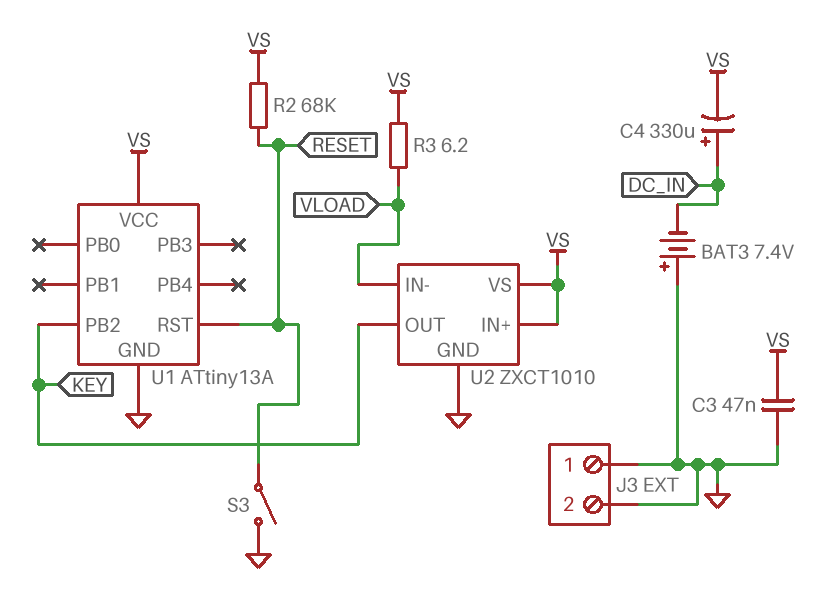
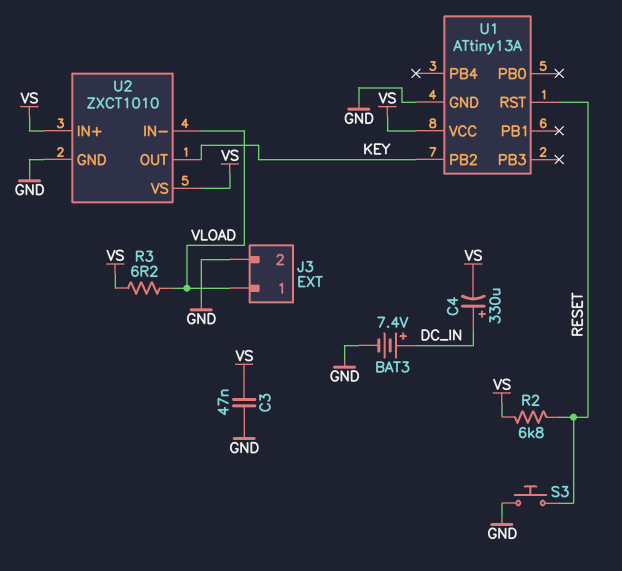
BAT3: 7.4V (plus GND, minus DC_IN) -> 7.4V (plus DC_IN, minus GND)
J3 pin 1: GND -> VLOAD
R2: 68k (RESET, VS) -> 6.8k (RESET, VS)
S3: switch (GND, RESET) -> button (GND, RESET)

